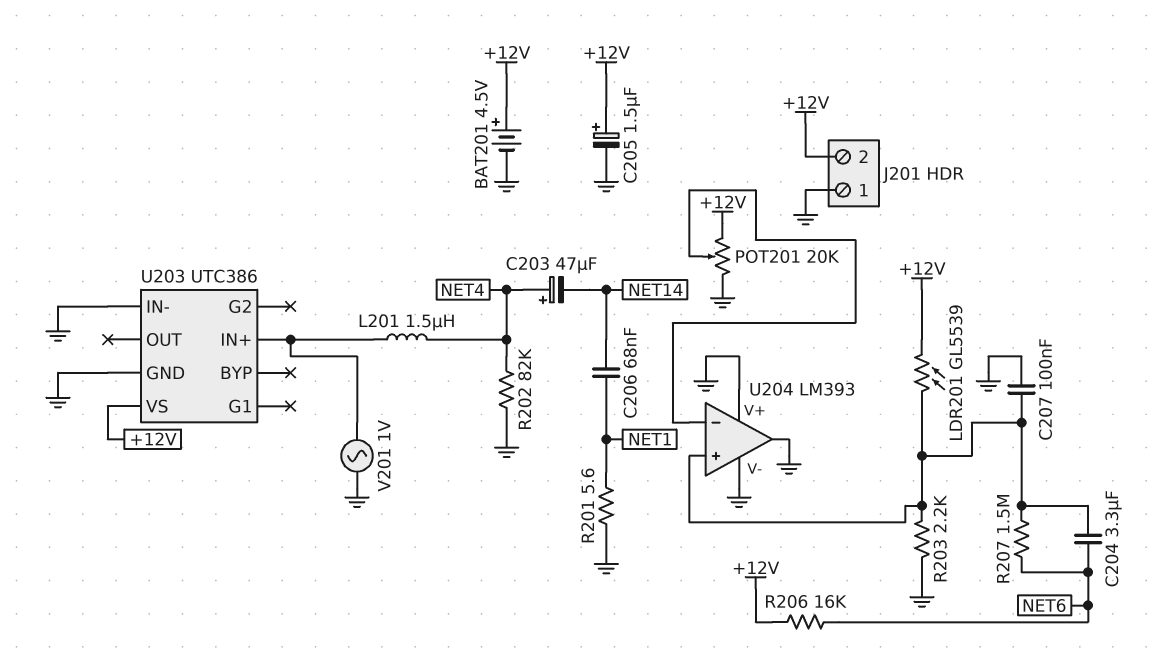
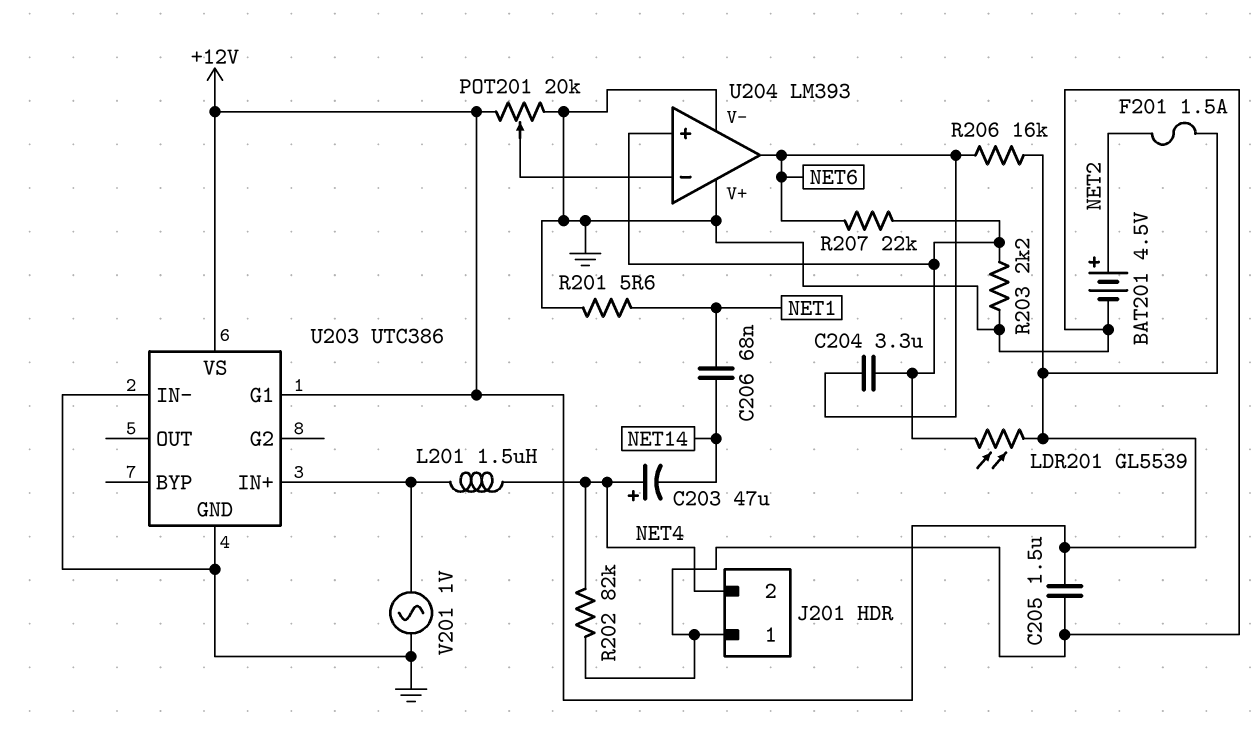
BAT201: 4.5V (plus +12V, minus GND) -> 4.5V (plus NET2, minus GND)
C205: 1.5uF (plus +12V, minus GND) -> 1.5uF (+12V, GND)
C207: 100nF (GND, U204/in+) -> none
F201: none -> 1.5A (+12V, NET2)
J201 pin 2: +12V -> NET4
R207: 1.5M (NET6, U204/in+) -> 22k (NET6, U204/in+)
U203 pin G1: none -> +12V
U204 pin out: GND -> NET6

